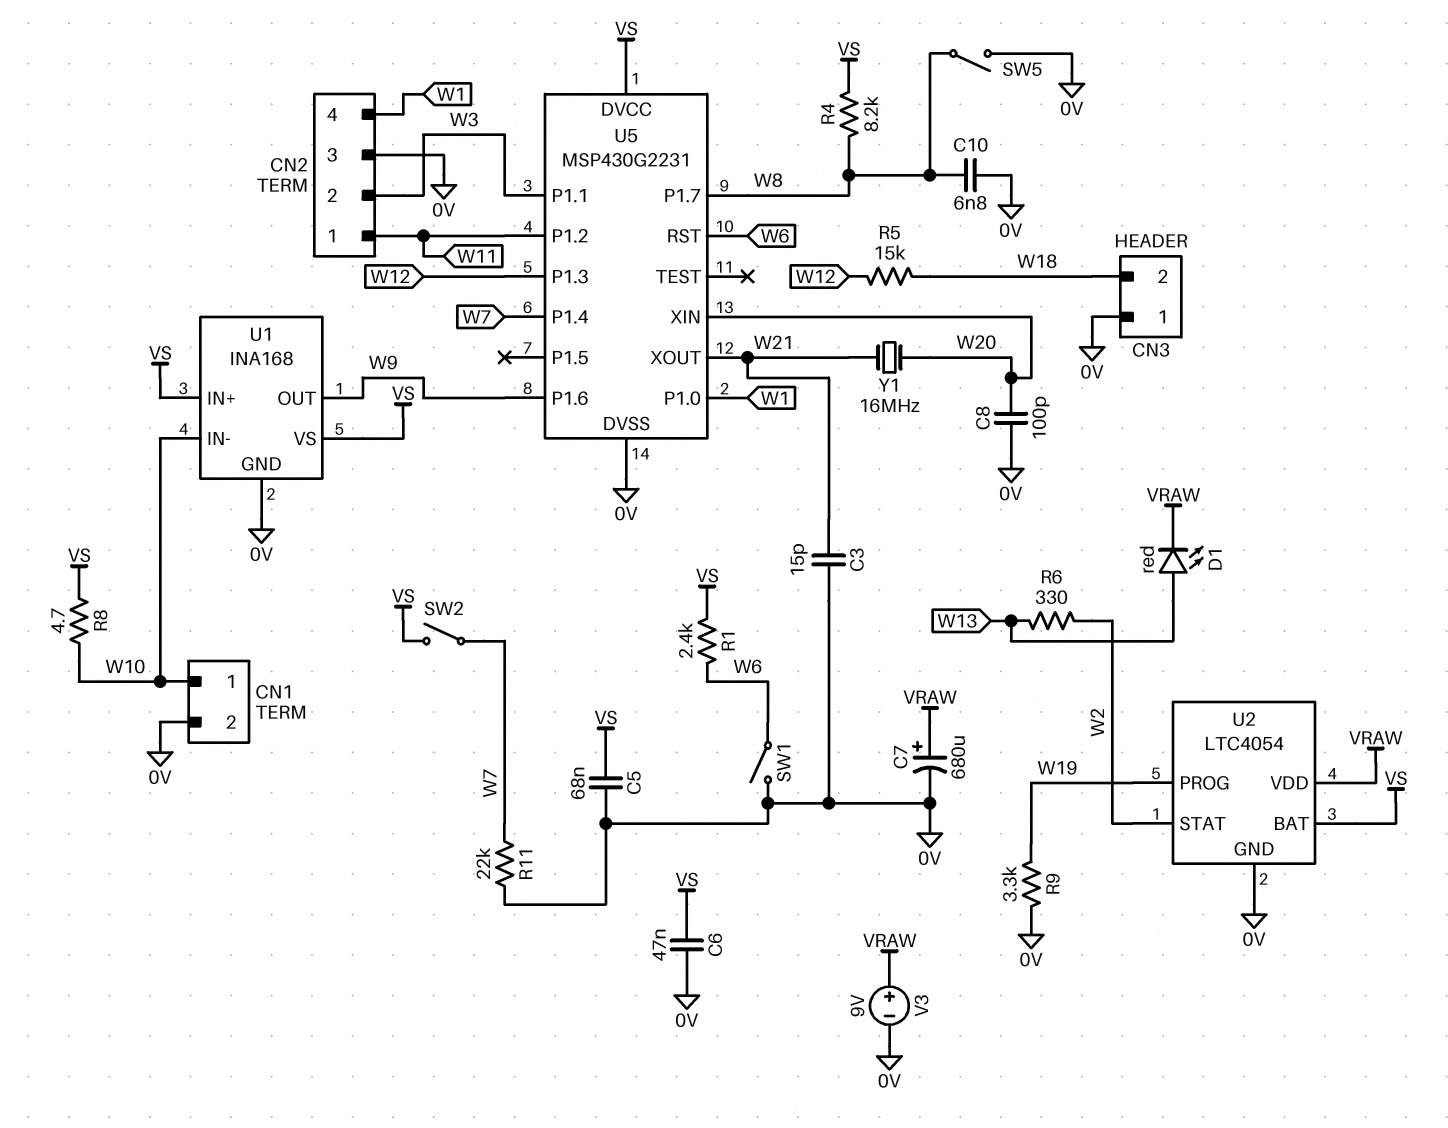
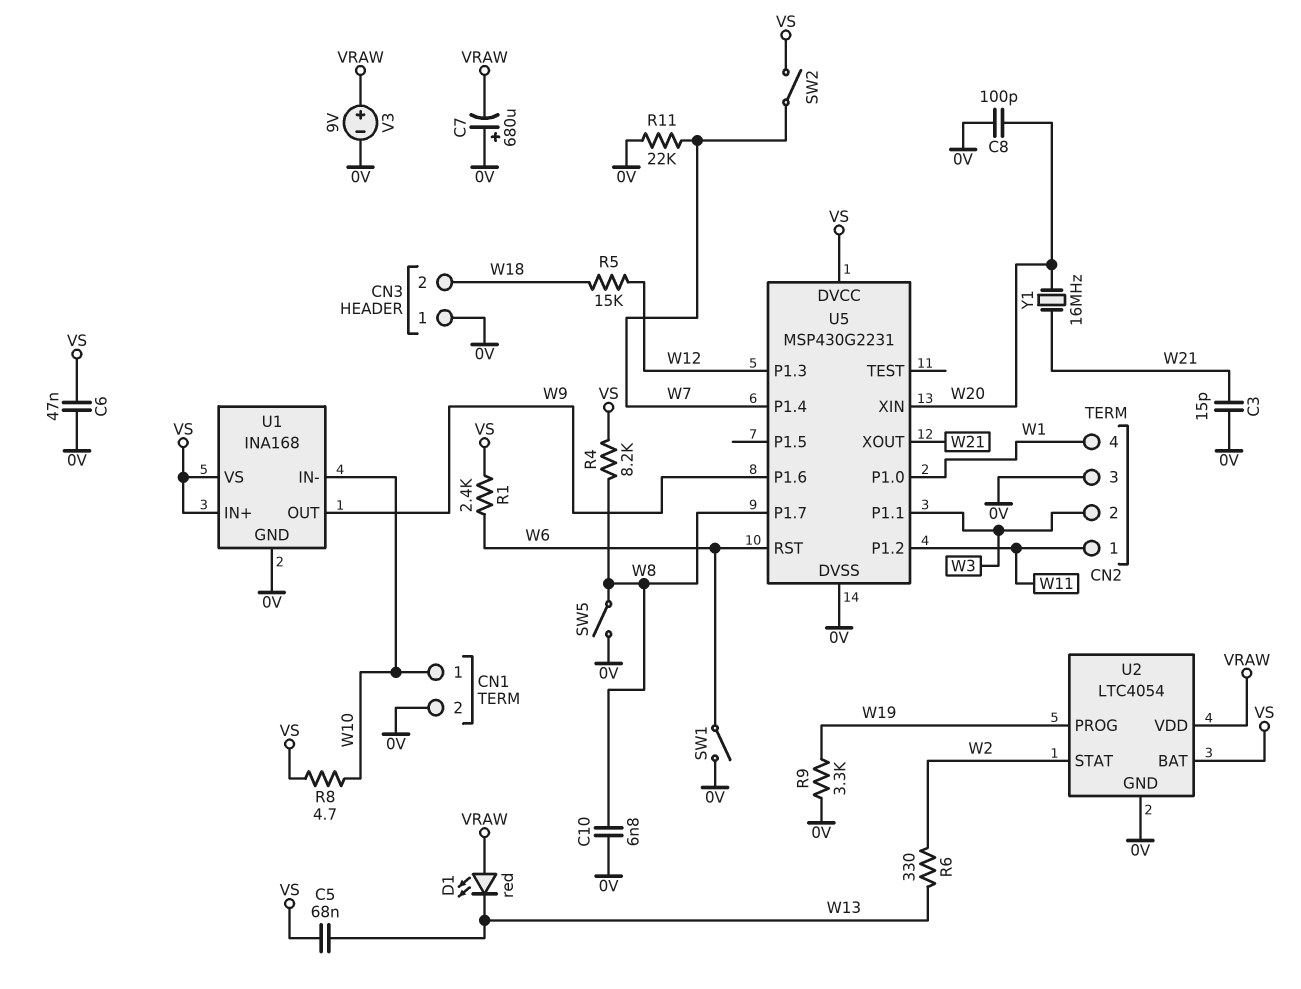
C5: 68nF (0V, VS) -> 68nF (VS, W13)
C7: 680uF (plus VRAW, minus 0V) -> 680uF (plus 0V, minus VRAW)
D1: LED red (A W13, K VRAW) -> LED red (A VRAW, K W13)

